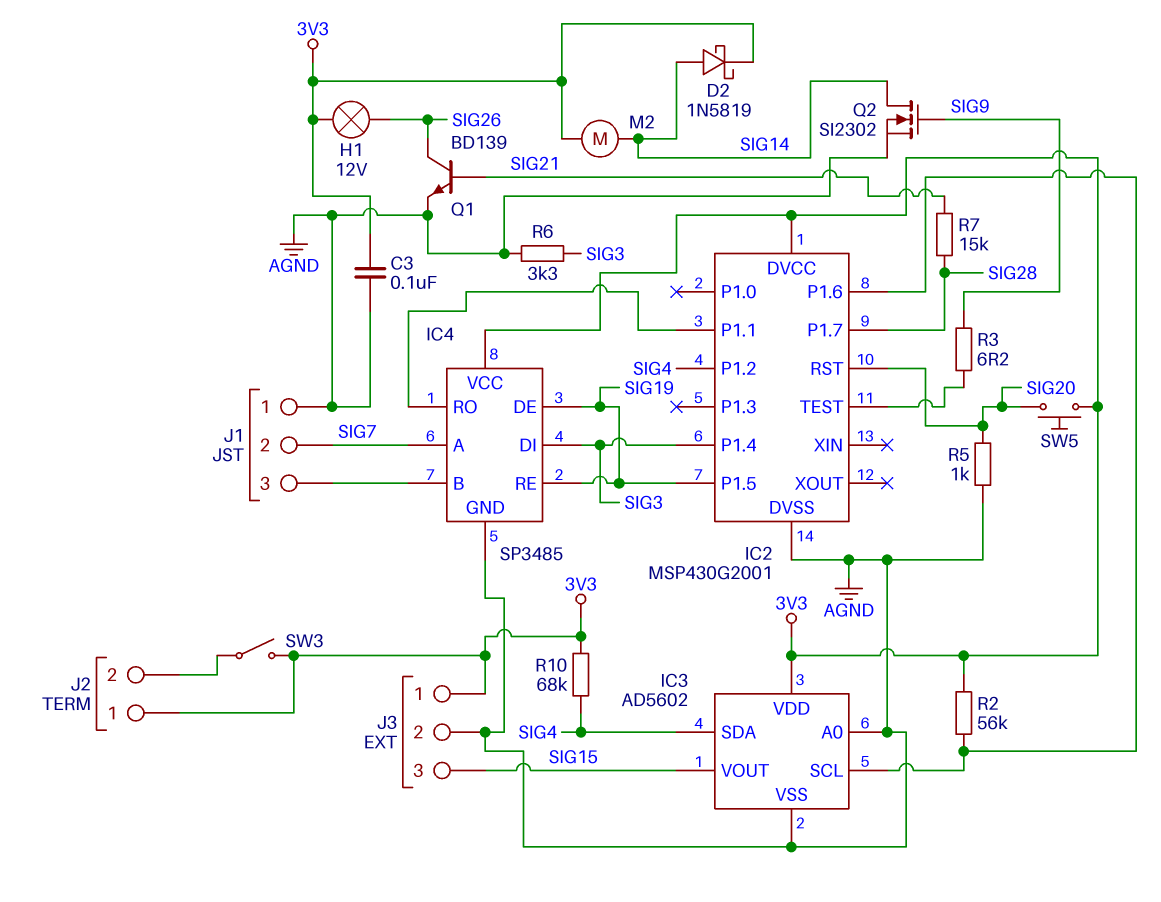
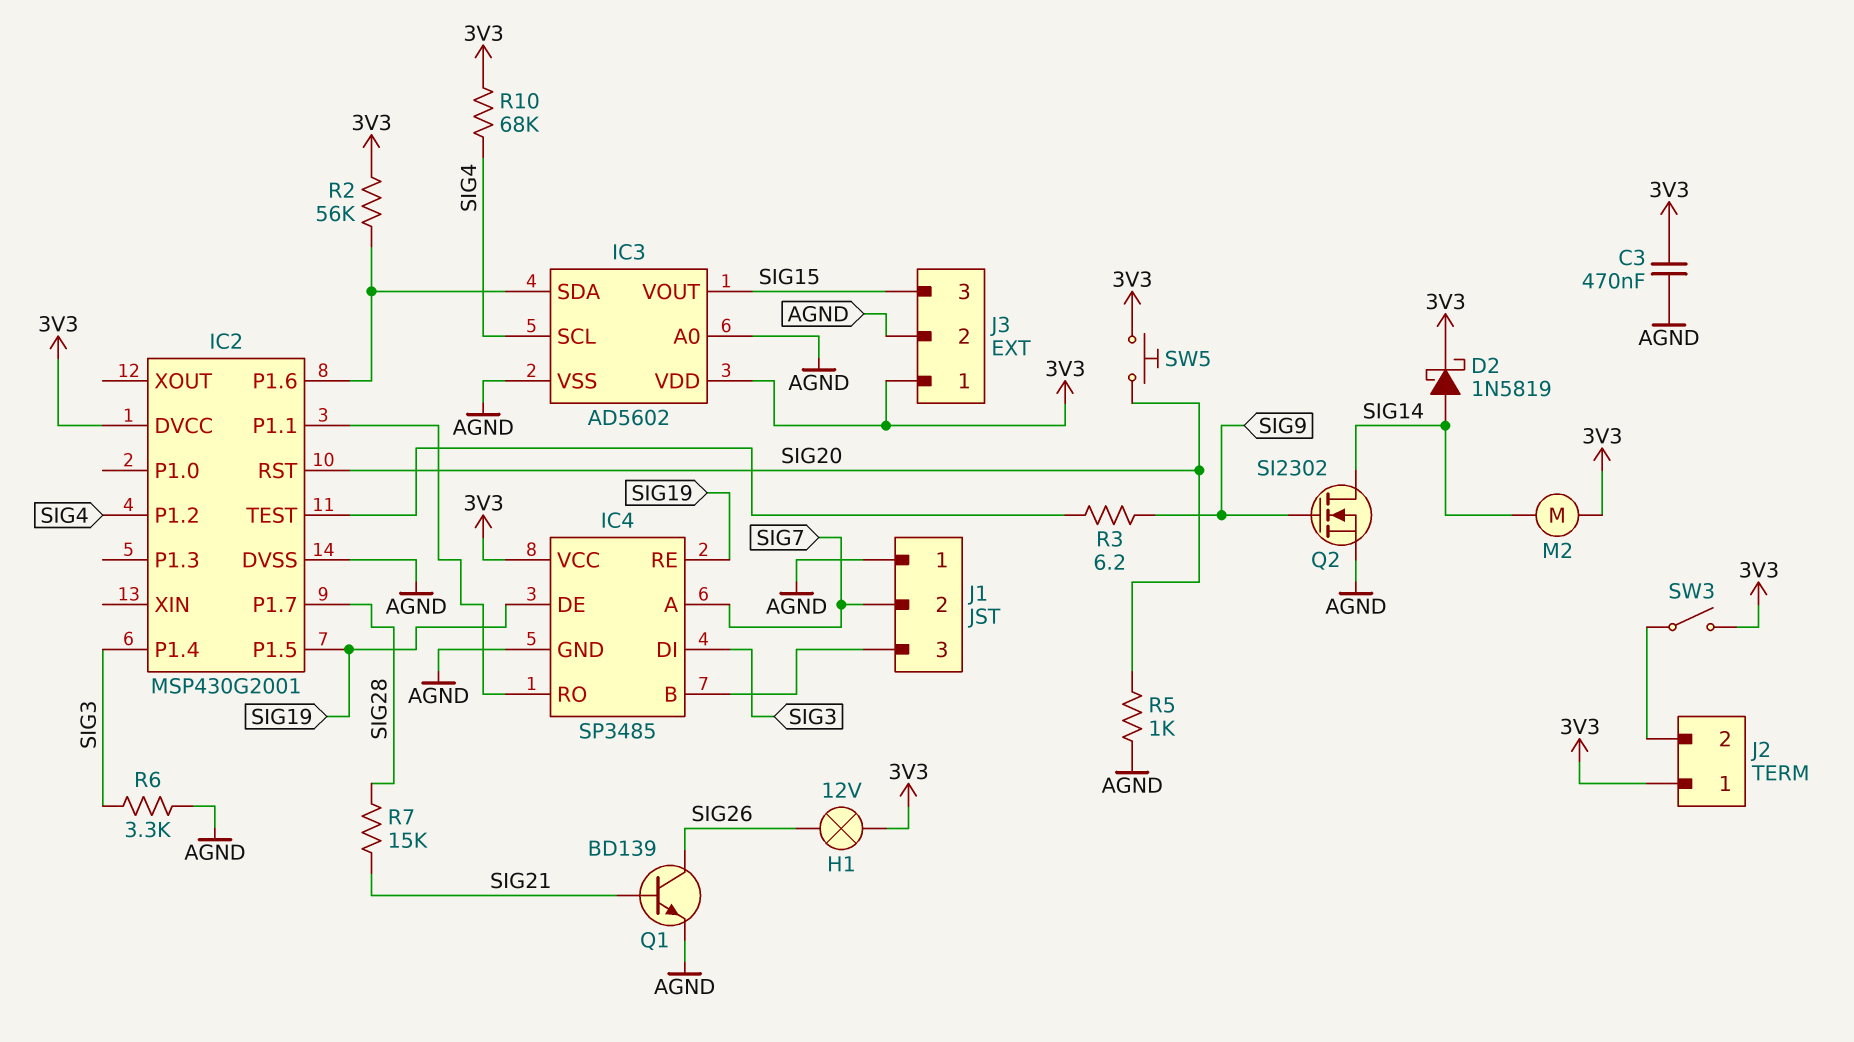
C3: 100nF (3V3, AGND) -> 470nF (3V3, AGND)
IC3 pin SCL: IC2/P1.6 -> SIG4
IC3 pin SDA: SIG4 -> IC2/P1.6

